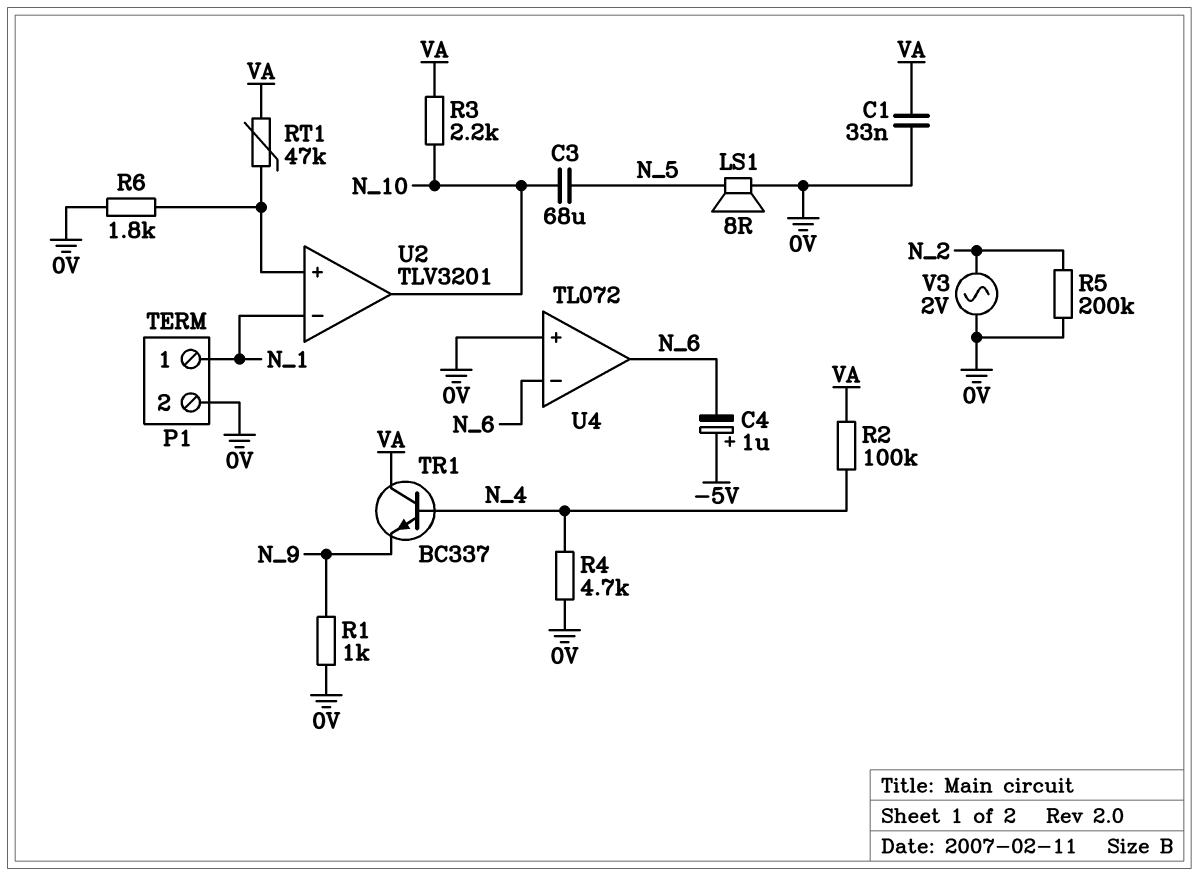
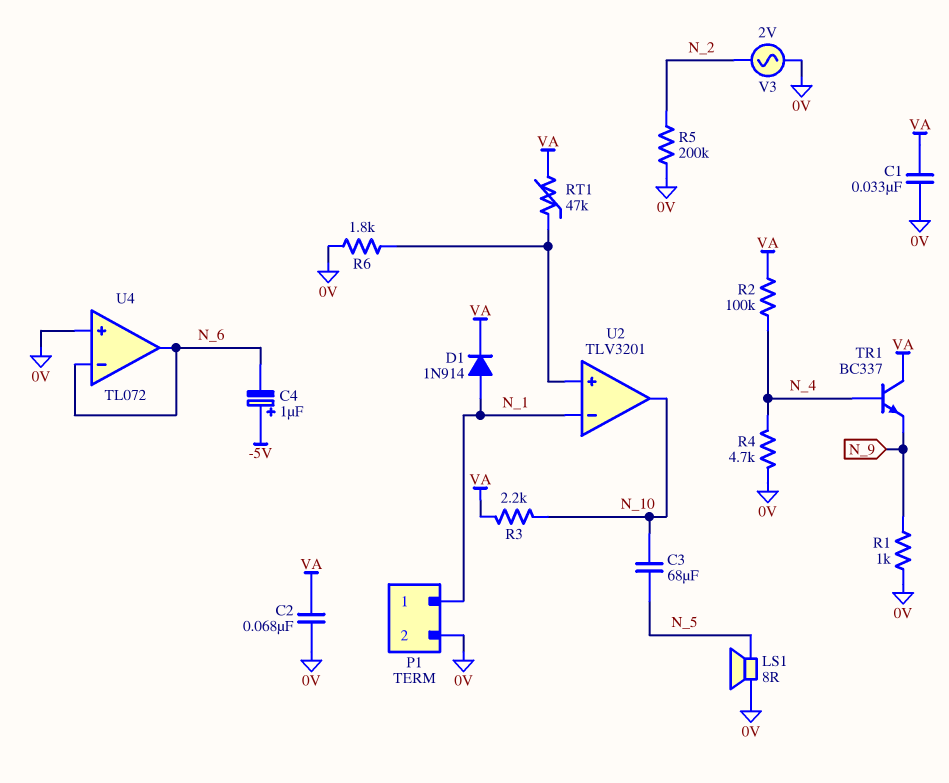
C2: none -> 68nF (0V, VA)
D1: none -> diode 1N914 (A N_1, K VA)

